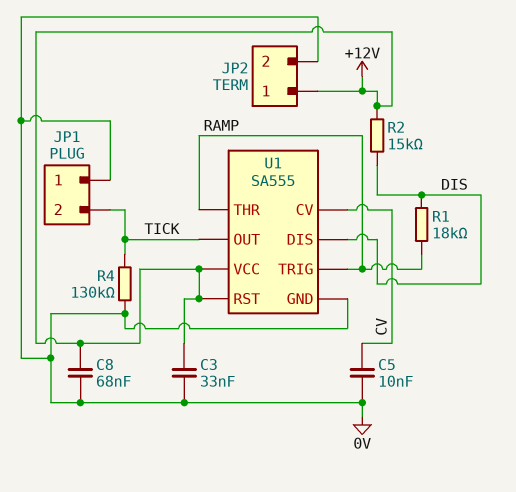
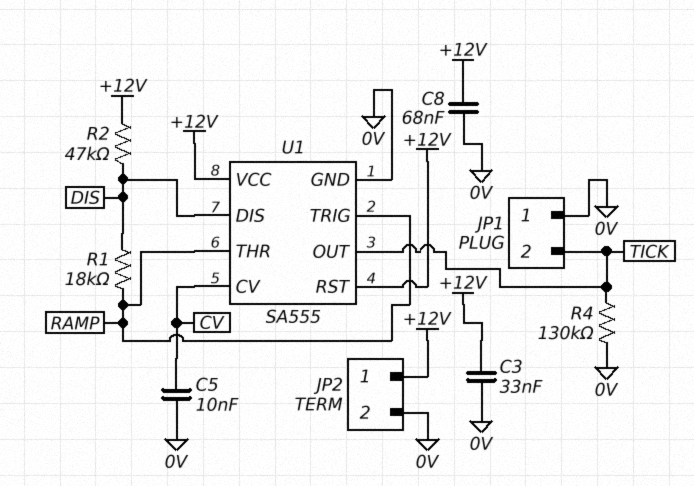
R2: 15k (+12V, DIS) -> 47k (+12V, DIS)

